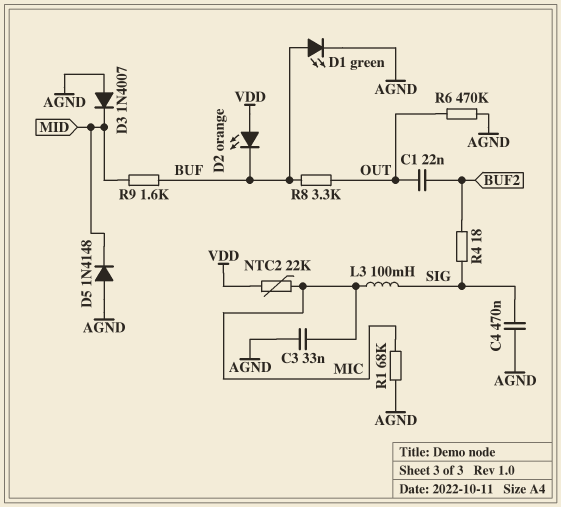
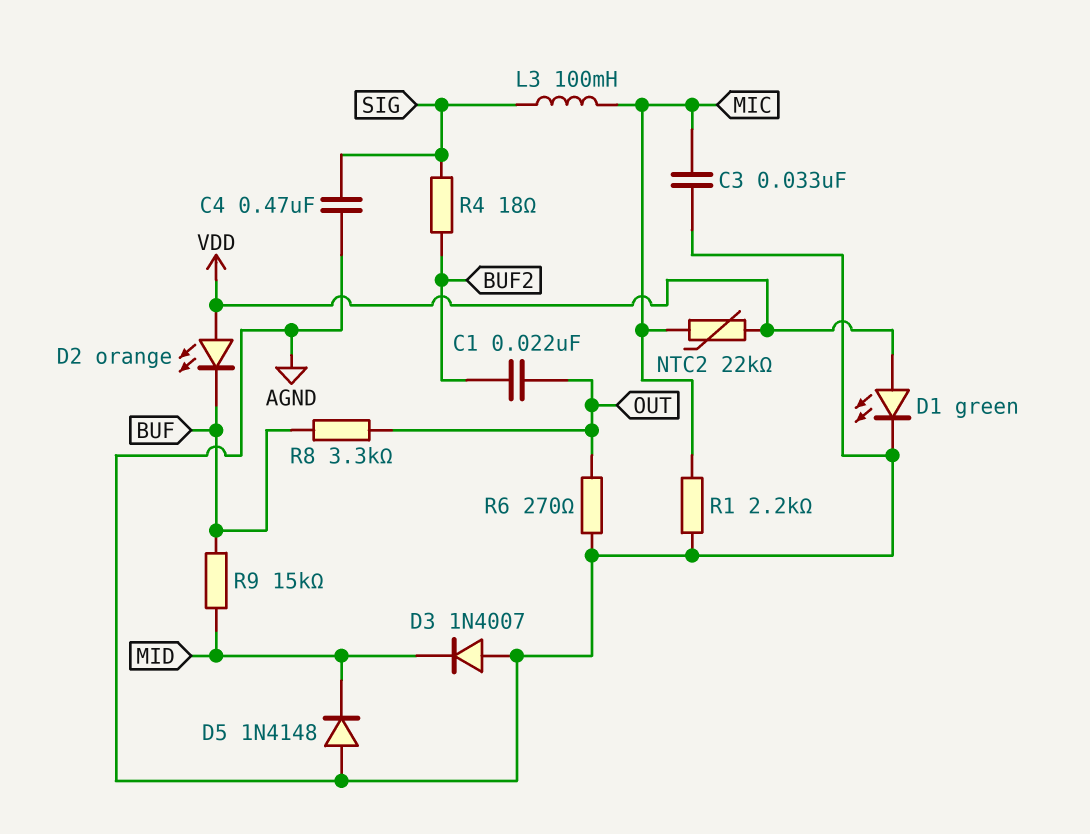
D1: LED green (A BUF, K AGND) -> LED green (A VDD, K AGND)
R1: 68k (AGND, MIC) -> 2.2k (AGND, MIC)
R6: 470k (AGND, OUT) -> 270 (AGND, OUT)
R9: 1.6k (BUF, MID) -> 15k (BUF, MID)

